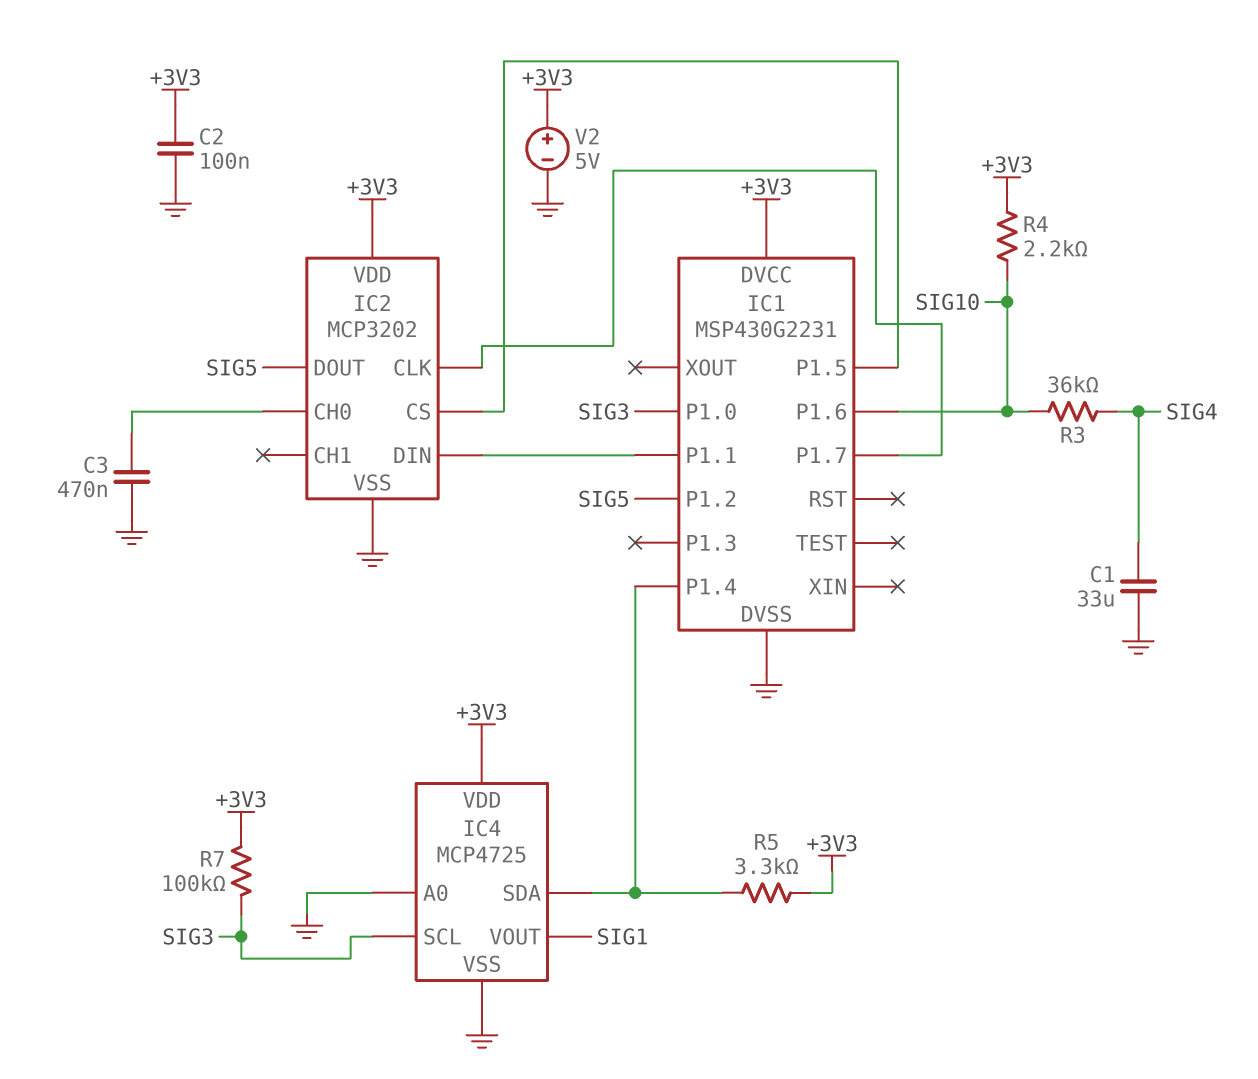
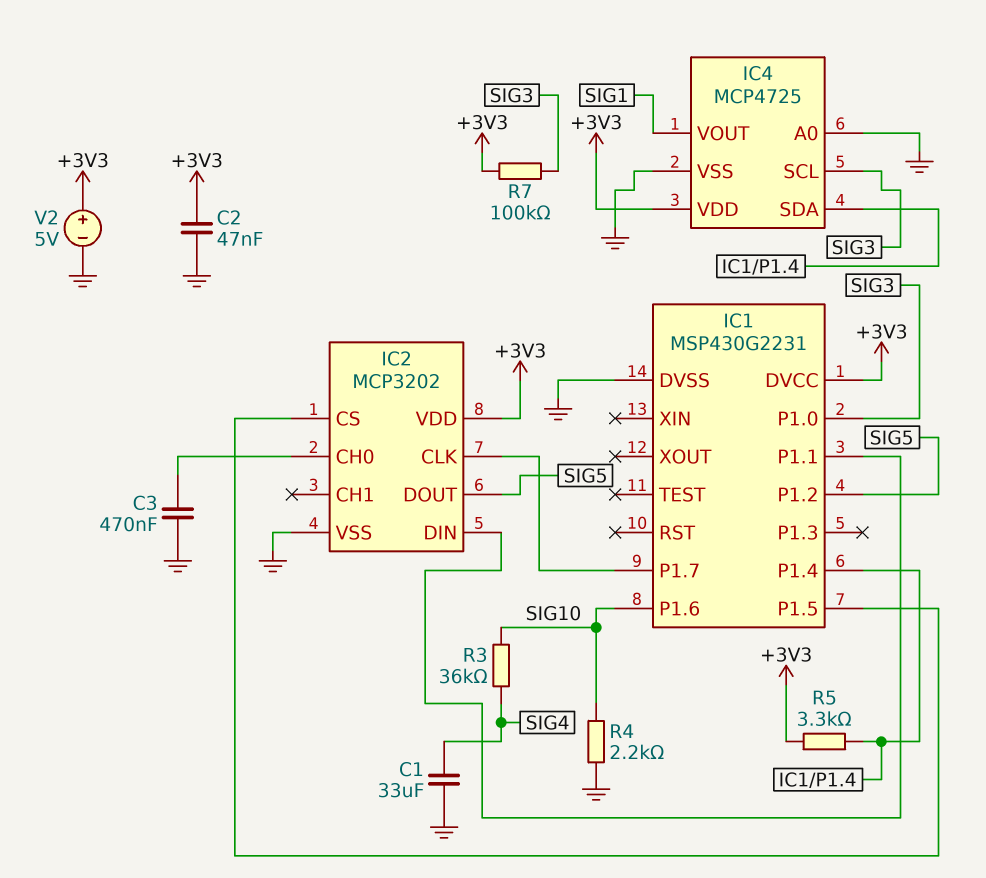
C2: 100nF (+3V3, GND) -> 47nF (+3V3, GND)
R4: 2.2k (+3V3, SIG10) -> 2.2k (GND, SIG10)

